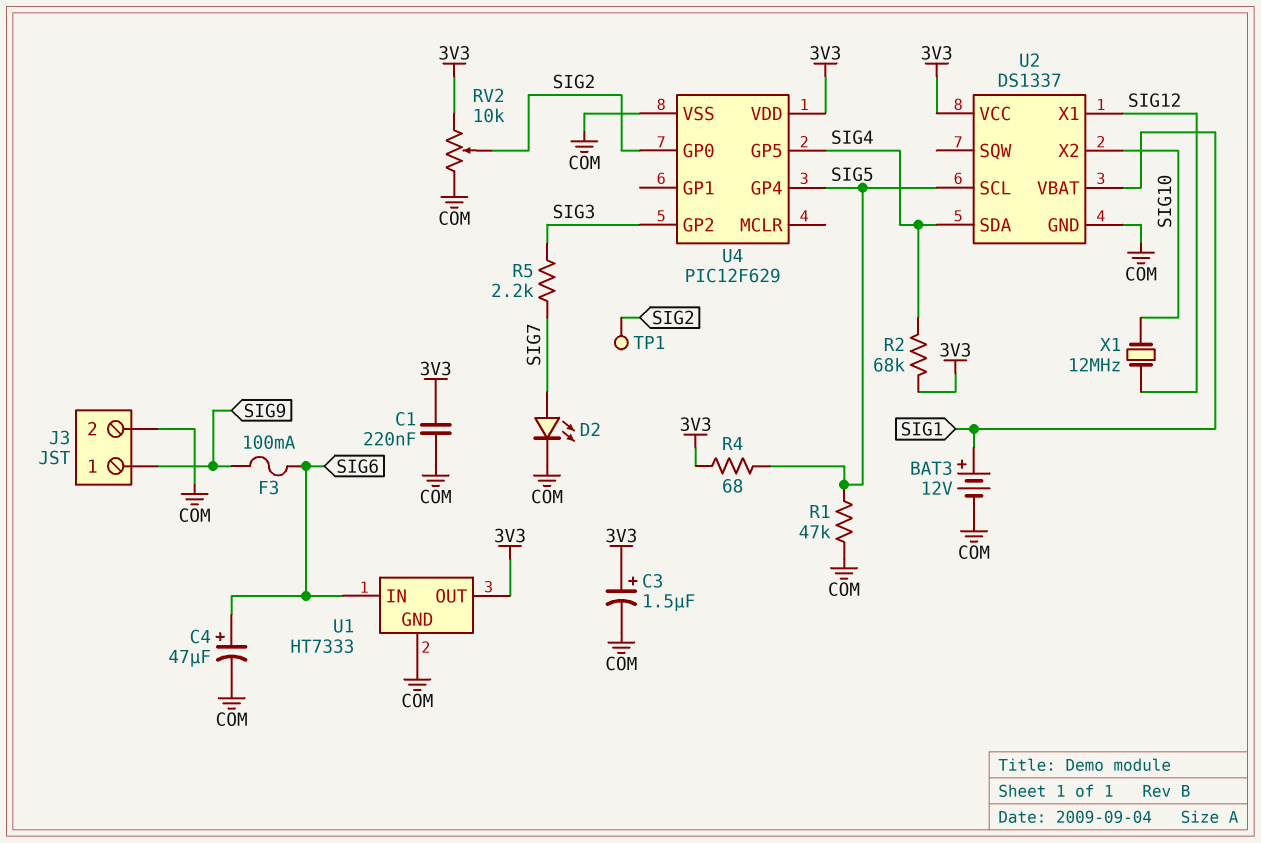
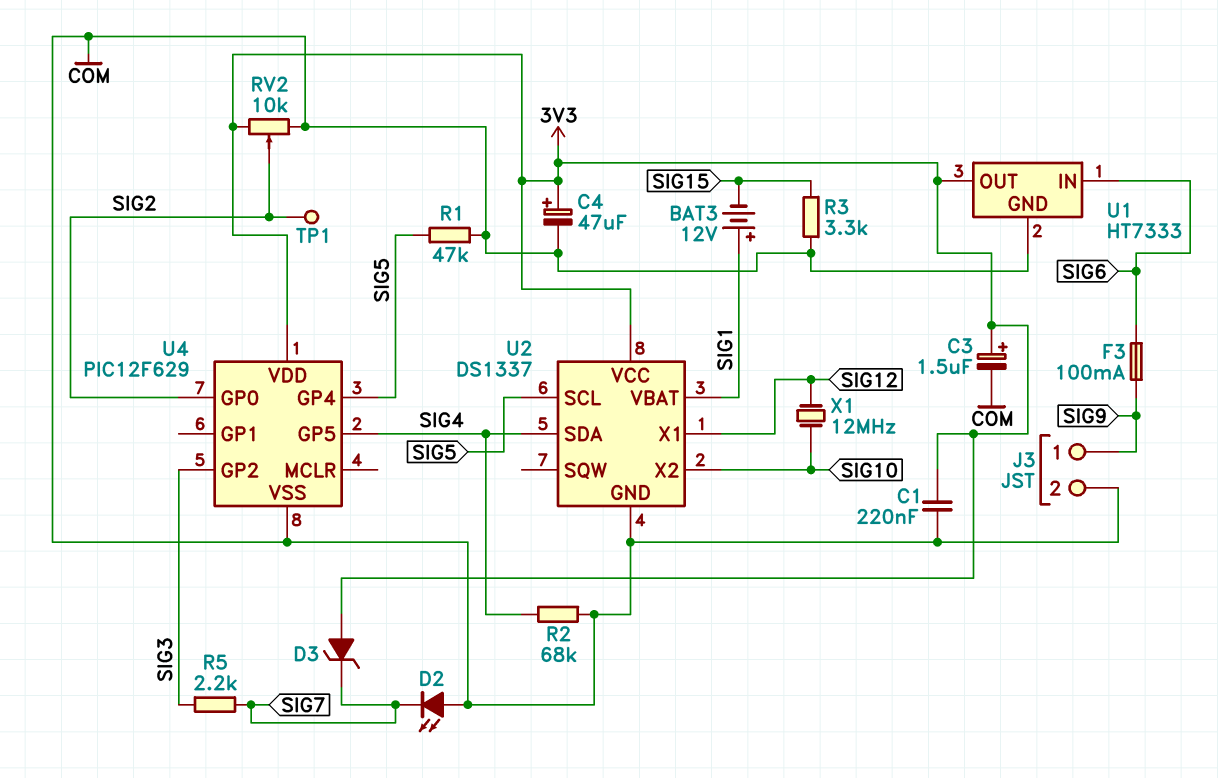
BAT3: 12V (plus SIG1, minus COM) -> 12V (plus SIG1, minus SIG15)
C4: 47uF (plus SIG6, minus COM) -> 47uF (plus 3V3, minus COM)
D2: LED (A SIG7, K COM) -> LED (A COM, K SIG7)
D3: none -> zener (A 3V3, K SIG7)
R2: 68k (3V3, SIG4) -> 68k (COM, SIG4)
R3: none -> 3.3k (COM, SIG15)
R4: 68 (3V3, SIG5) -> none

